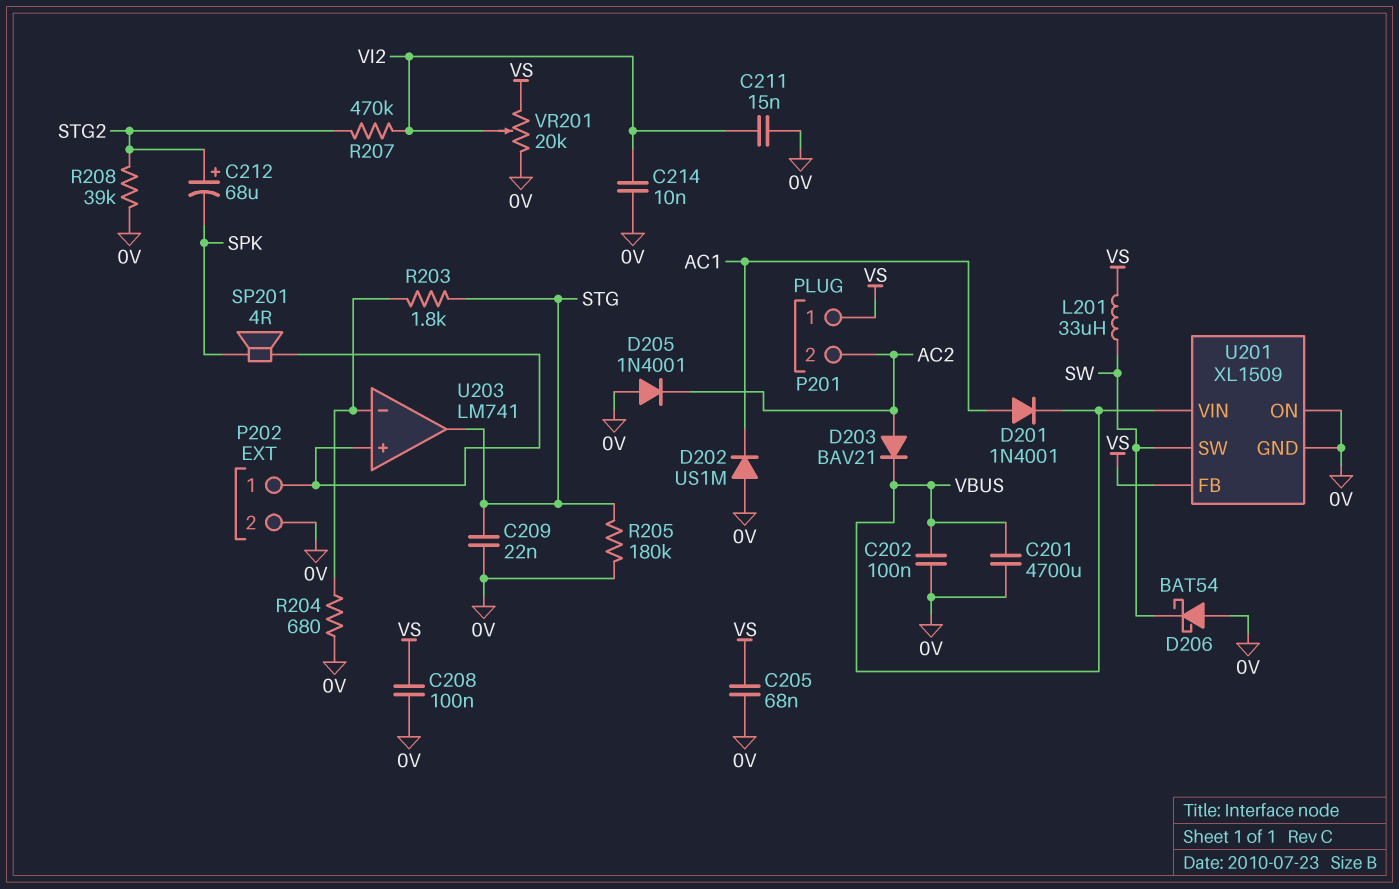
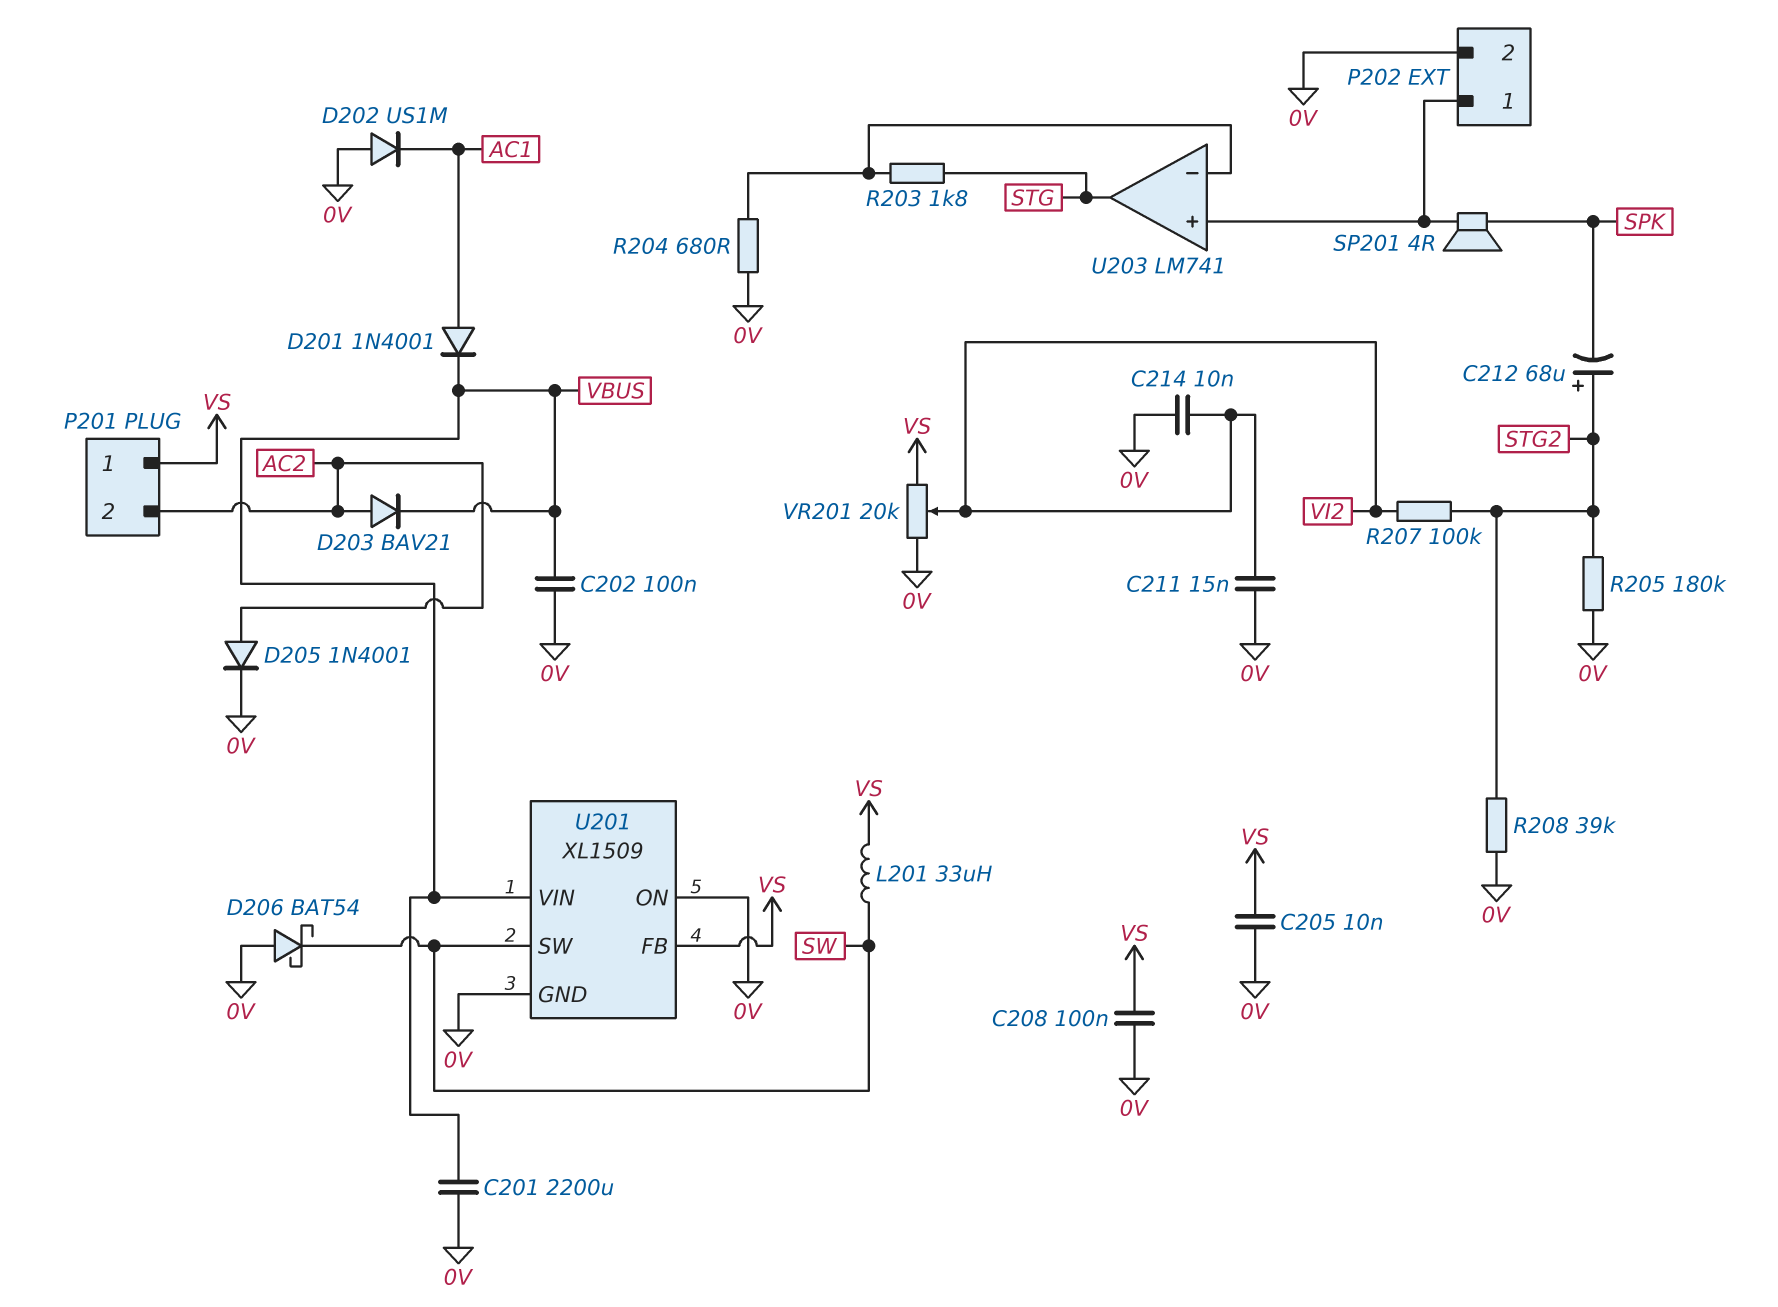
C201: 4700uF (0V, VBUS) -> 2200uF (0V, VBUS)
C205: 68nF (0V, VS) -> 10nF (0V, VS)
C209: 22nF (0V, STG) -> none
D205: diode 1N4001 (A 0V, K AC2) -> diode 1N4001 (A AC2, K 0V)
R205: 180k (0V, STG) -> 180k (0V, STG2)
R207: 470k (STG2, VI2) -> 100k (STG2, VI2)

